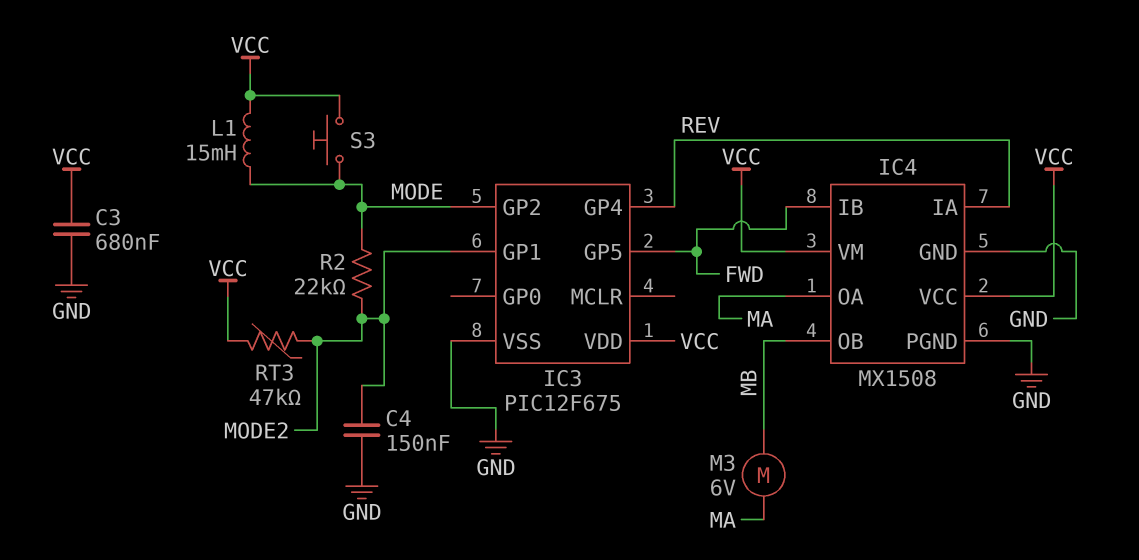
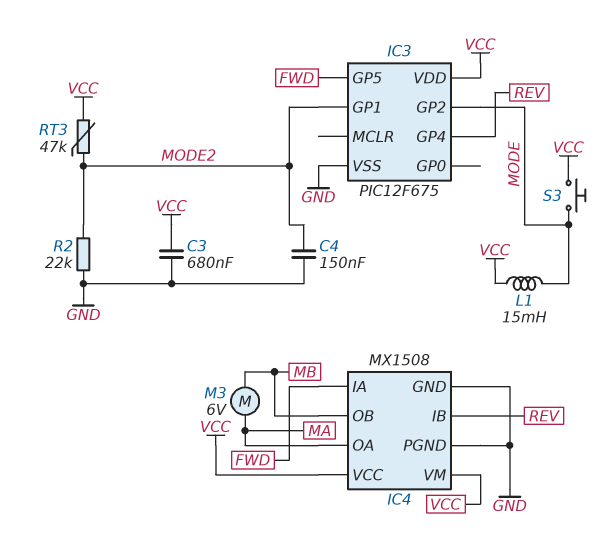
IC4 pin IA: REV -> FWD
IC4 pin IB: FWD -> REV
R2: 22k (MODE, MODE2) -> 22k (GND, MODE2)

